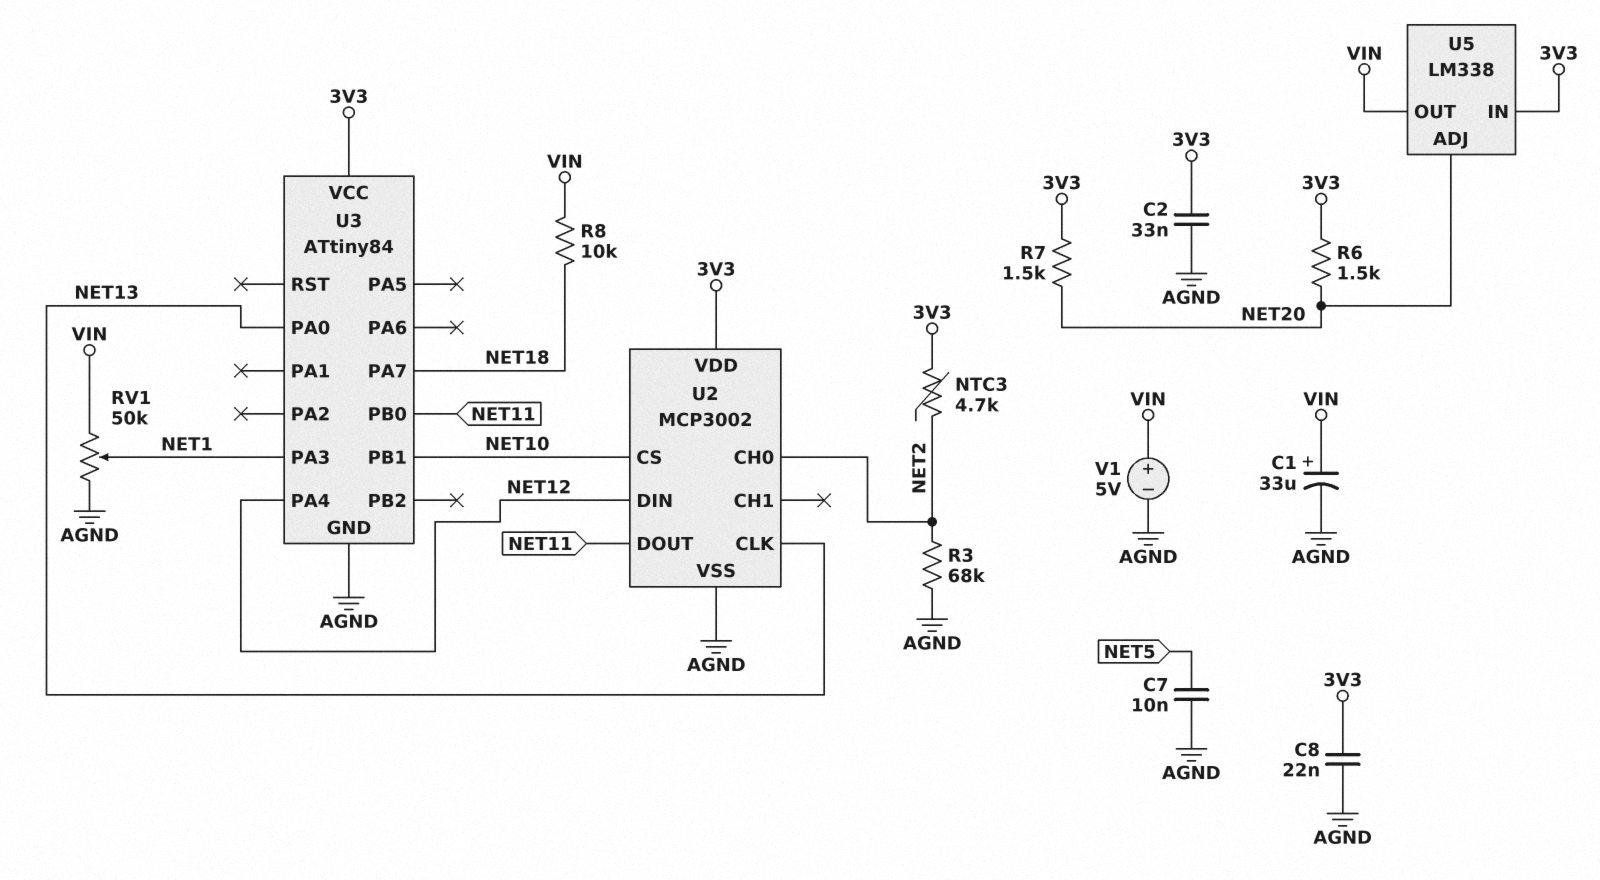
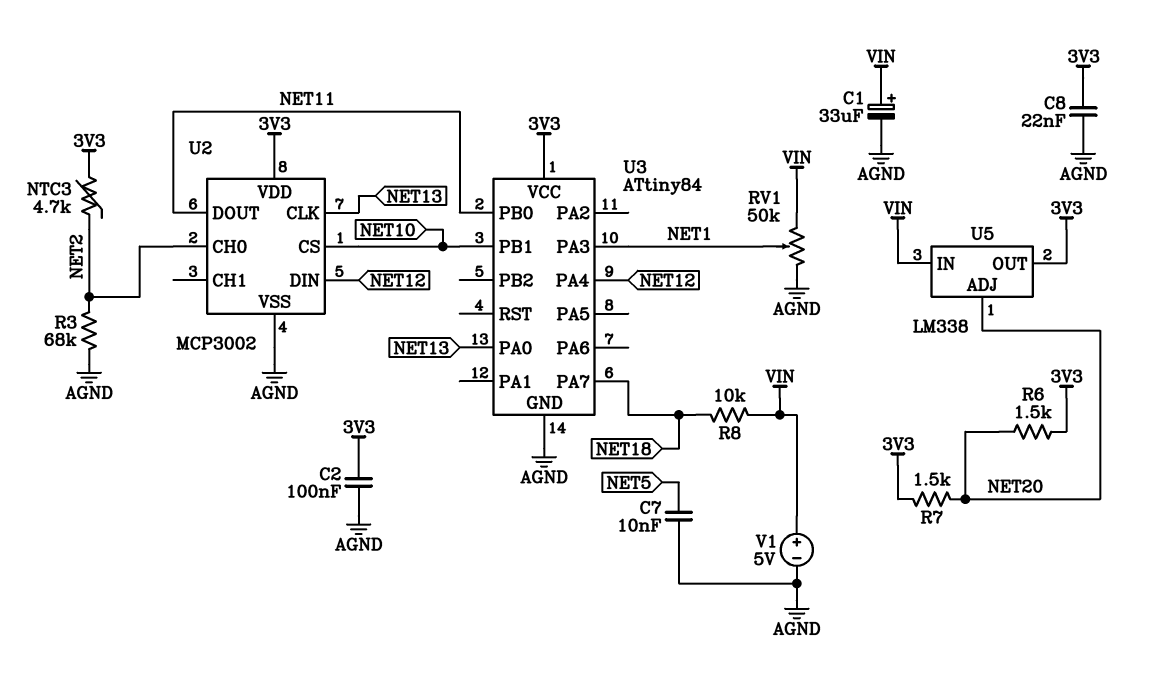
C2: 33nF (3V3, AGND) -> 100nF (3V3, AGND)
U5 pin IN: 3V3 -> VIN
U5 pin OUT: VIN -> 3V3

